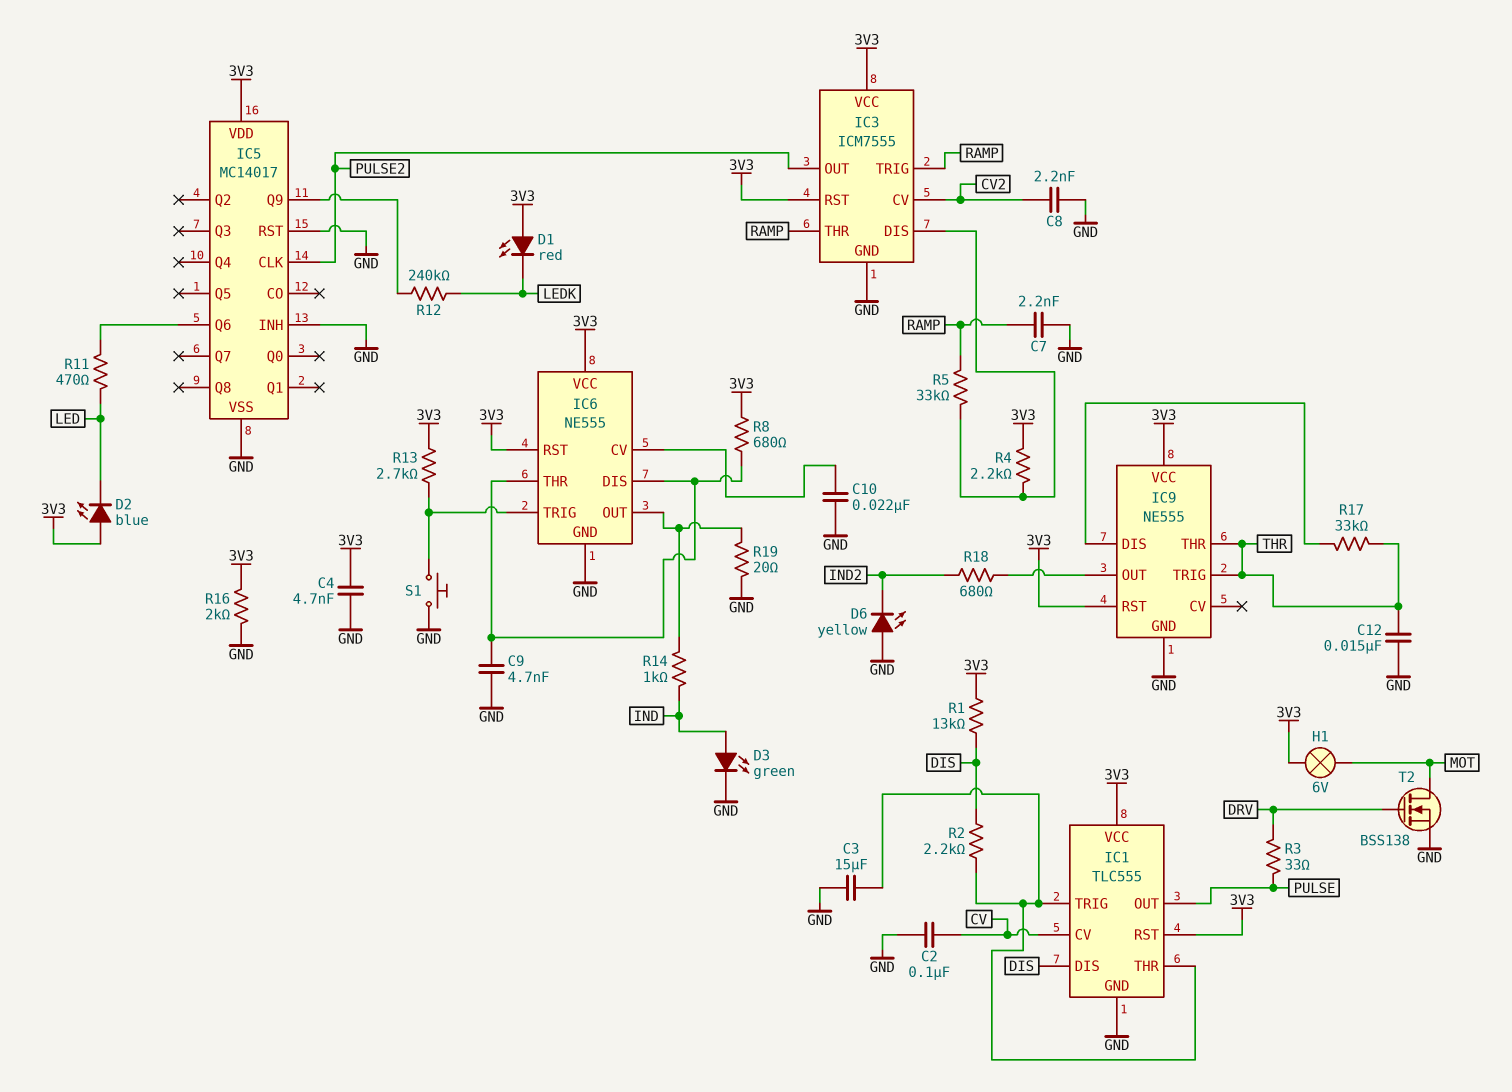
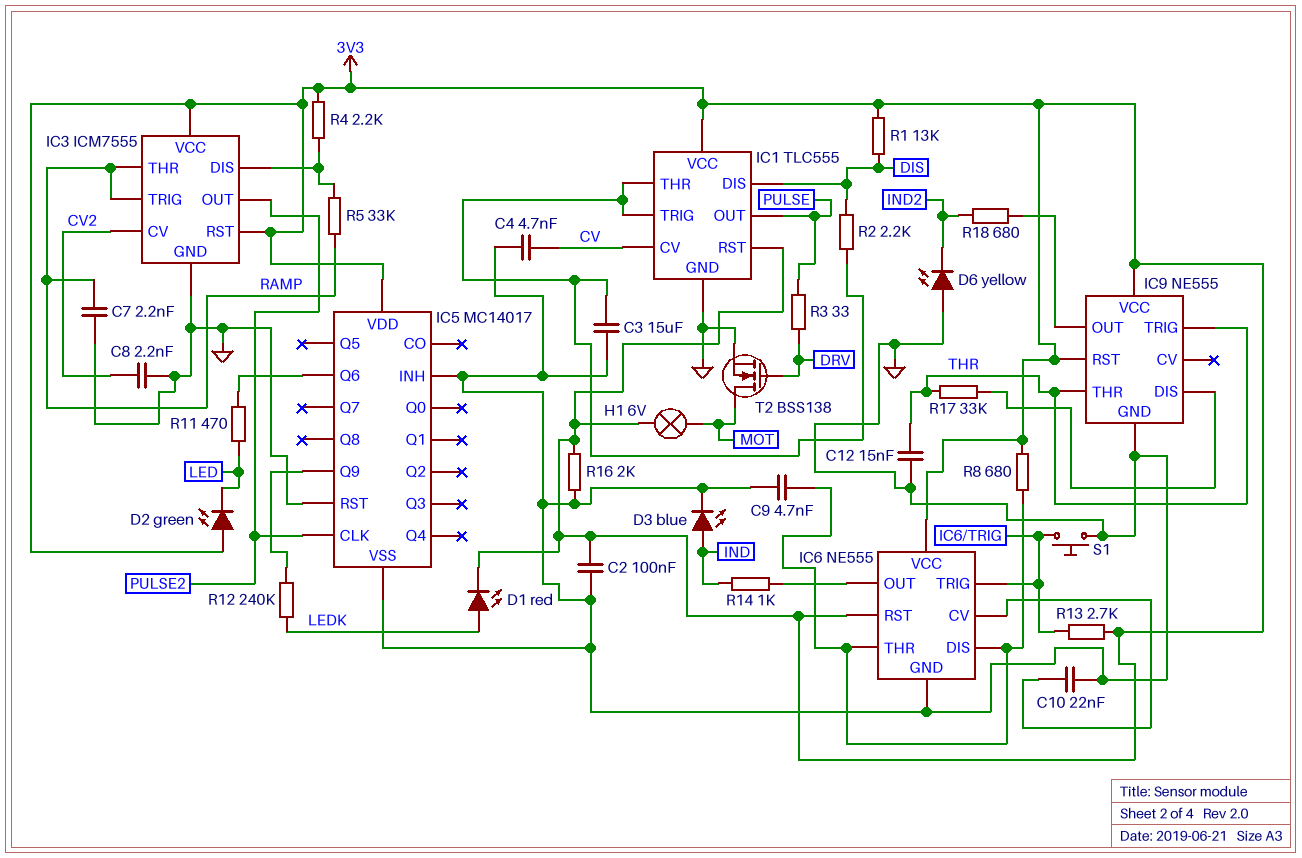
C2: 100nF (CV, GND) -> 100nF (3V3, GND)
C4: 4.7nF (3V3, GND) -> 4.7nF (CV, GND)
D1: LED red (A 3V3, K LEDK) -> LED red (A LEDK, K 3V3)
D2: LED blue (A 3V3, K LED) -> LED green (A 3V3, K LED)
D3: LED green (A IND, K GND) -> LED blue (A IND, K GND)
R19: 20 (GND, IC6/OUT) -> none

